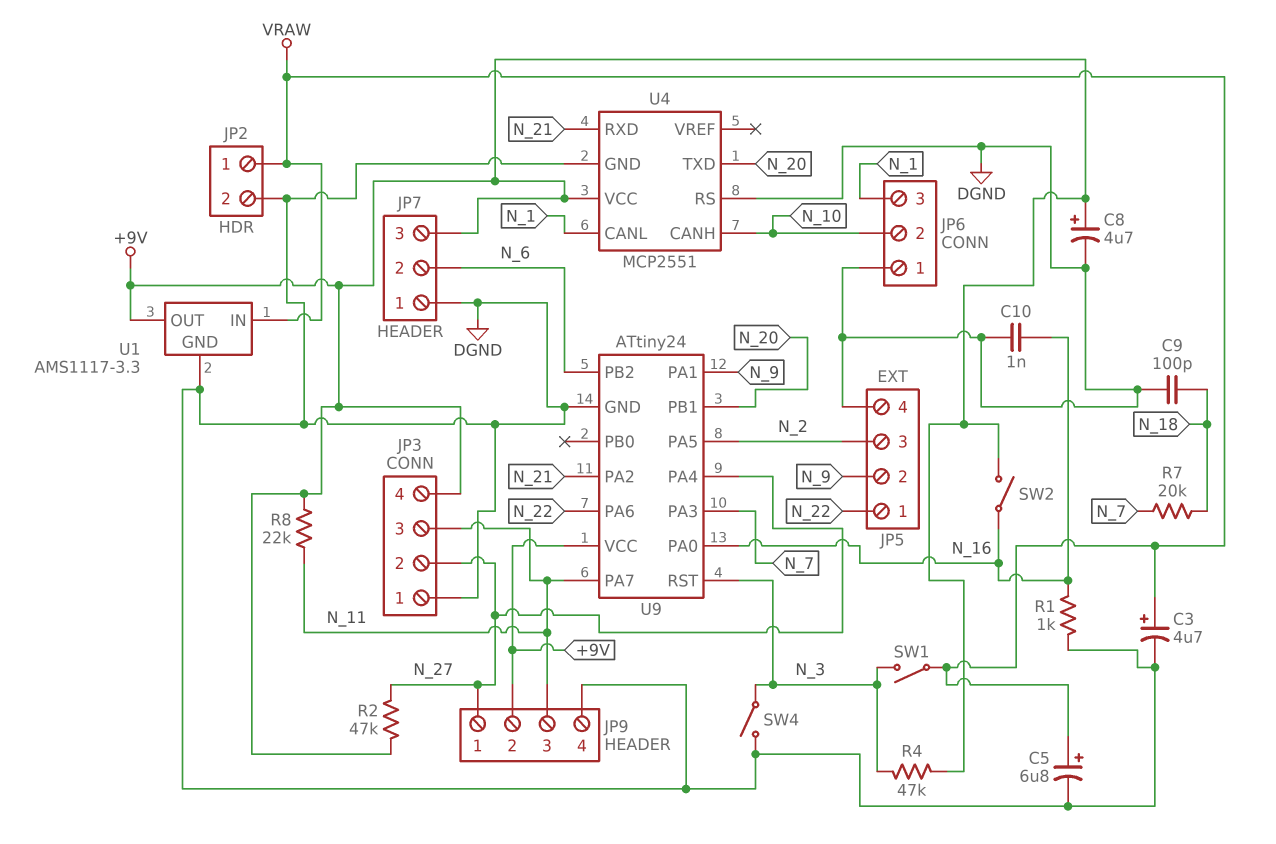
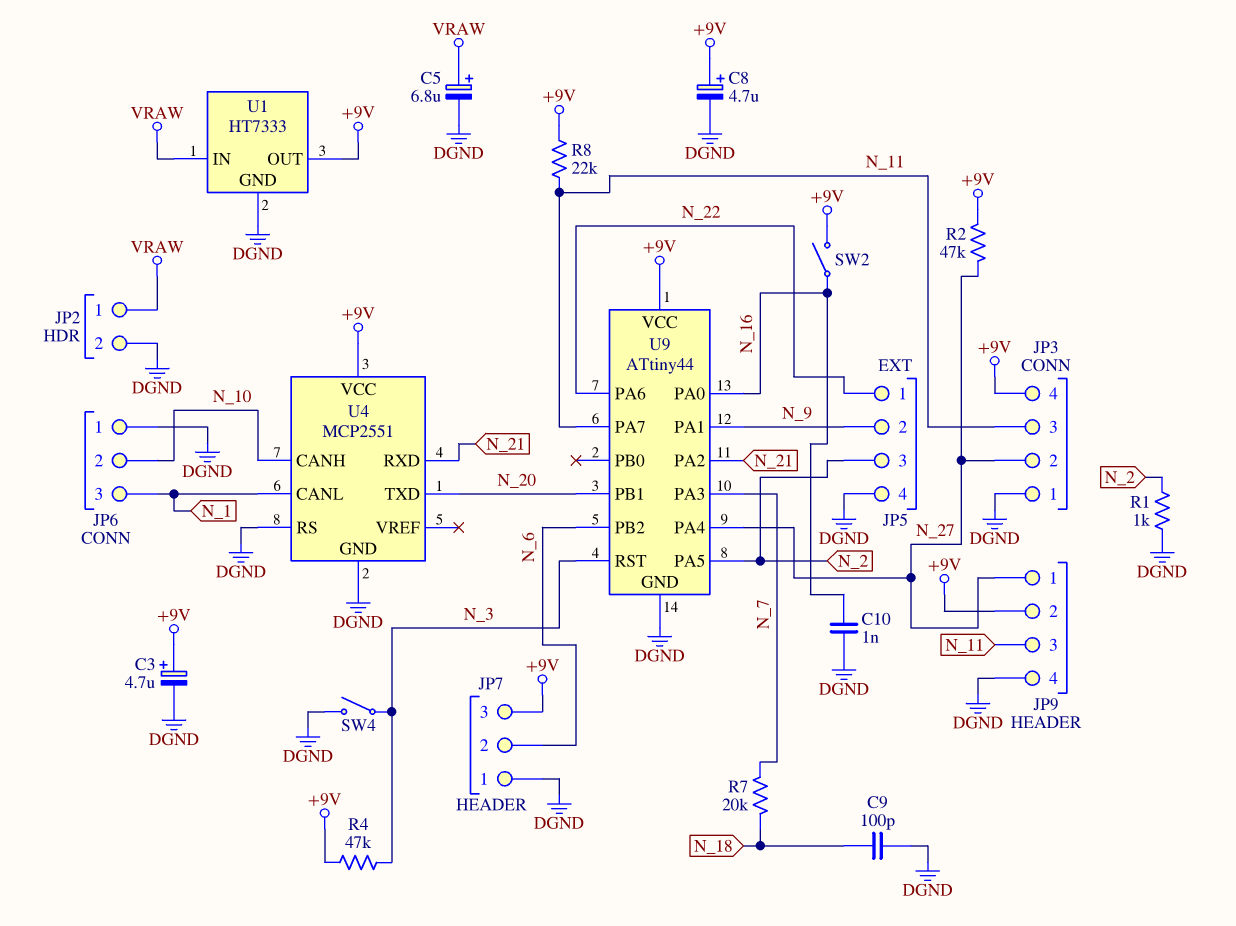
C3: 4.7uF (plus VRAW, minus DGND) -> 4.7uF (plus +9V, minus DGND)
R1: 1k (DGND, N_16) -> 1k (DGND, N_2)
SW1: switch (N_3, VRAW) -> none
U1: AMS1117-3.3 -> HT7333
U9: ATtiny24 -> ATtiny44

